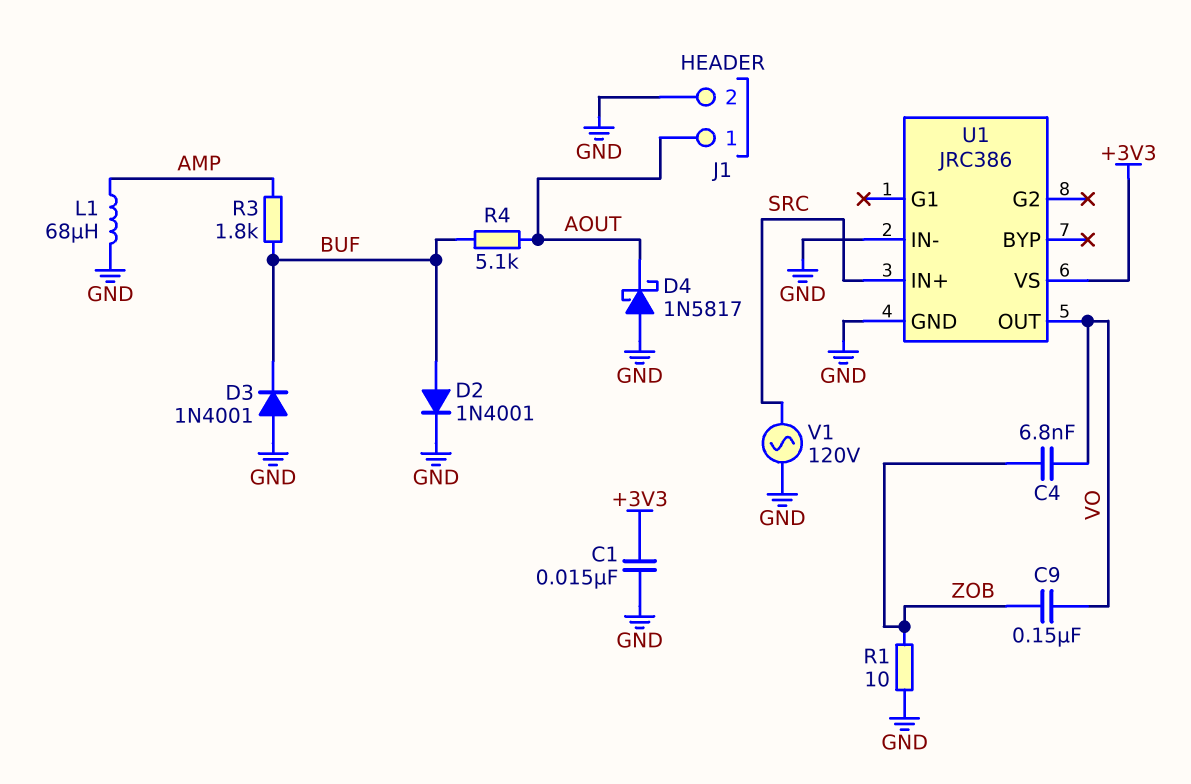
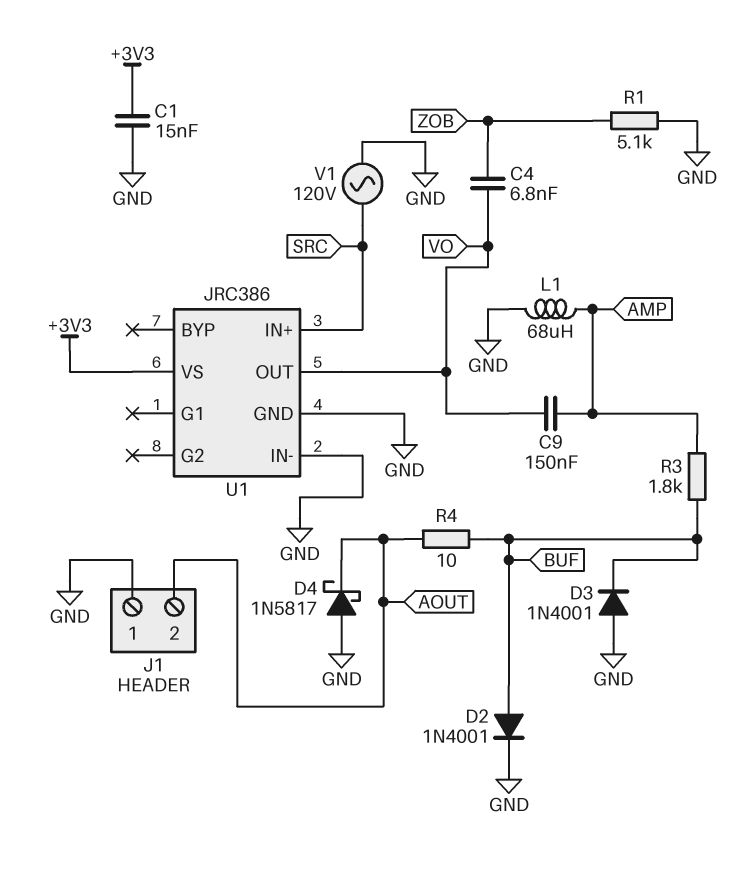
C9: 150nF (VO, ZOB) -> 150nF (AMP, VO)
J1 pin 1: AOUT -> GND
J1 pin 2: GND -> AOUT
R1: 10 (GND, ZOB) -> 5.1k (GND, ZOB)
R4: 5.1k (AOUT, BUF) -> 10 (AOUT, BUF)

